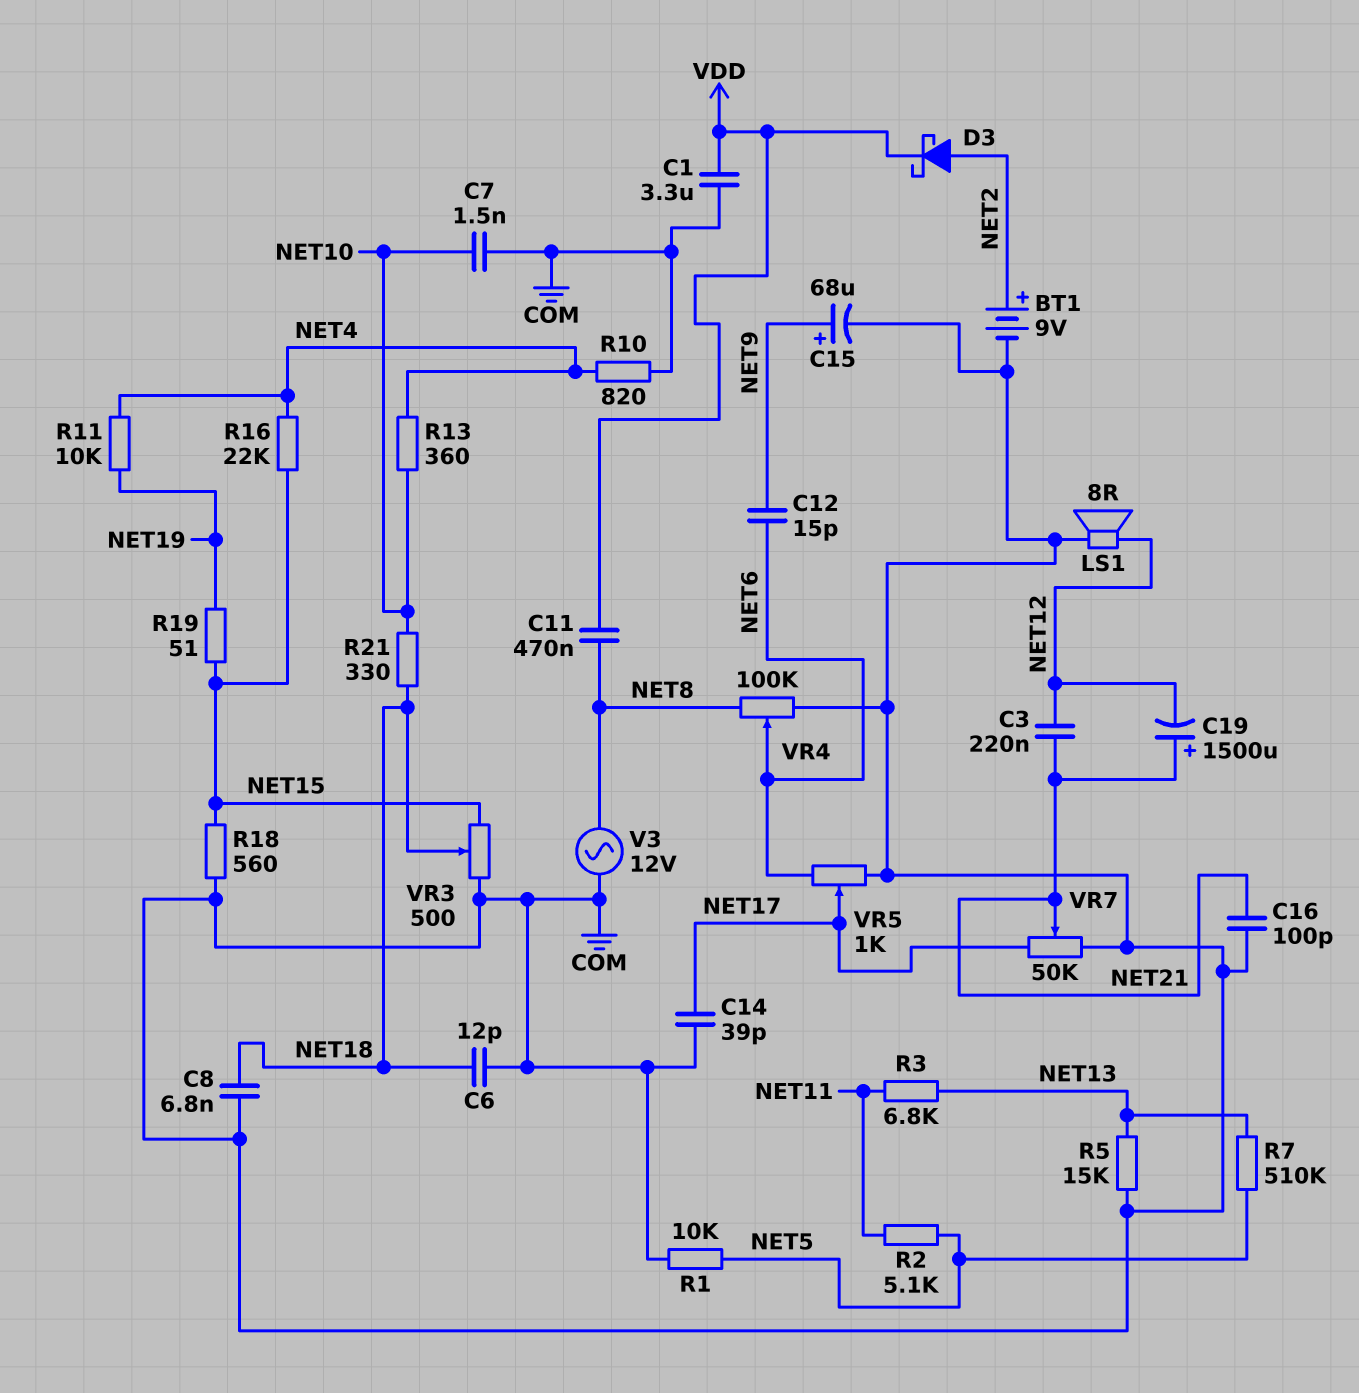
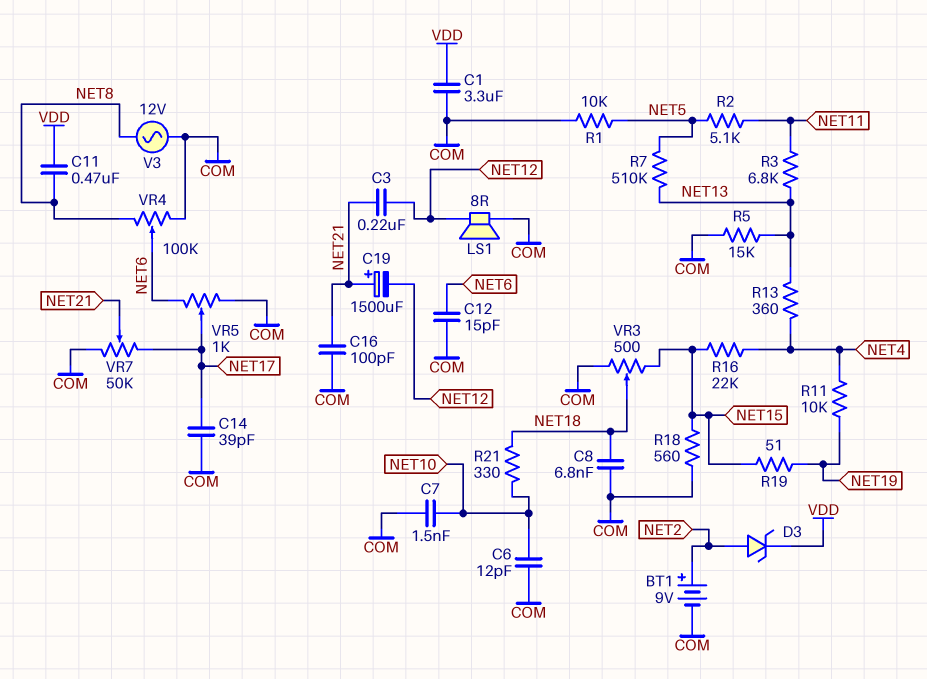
C6: 12pF (COM, NET18) -> 12pF (COM, NET10)
C12: 15pF (NET6, NET9) -> 15pF (COM, NET6)
C15: 68uF (plus NET9, minus COM) -> none
D3: schottky (A NET2, K VDD) -> zener (A NET2, K VDD)
R10: 820 (COM, NET4) -> none
R13: 360 (NET4, NET10) -> 360 (NET4, NET13)

